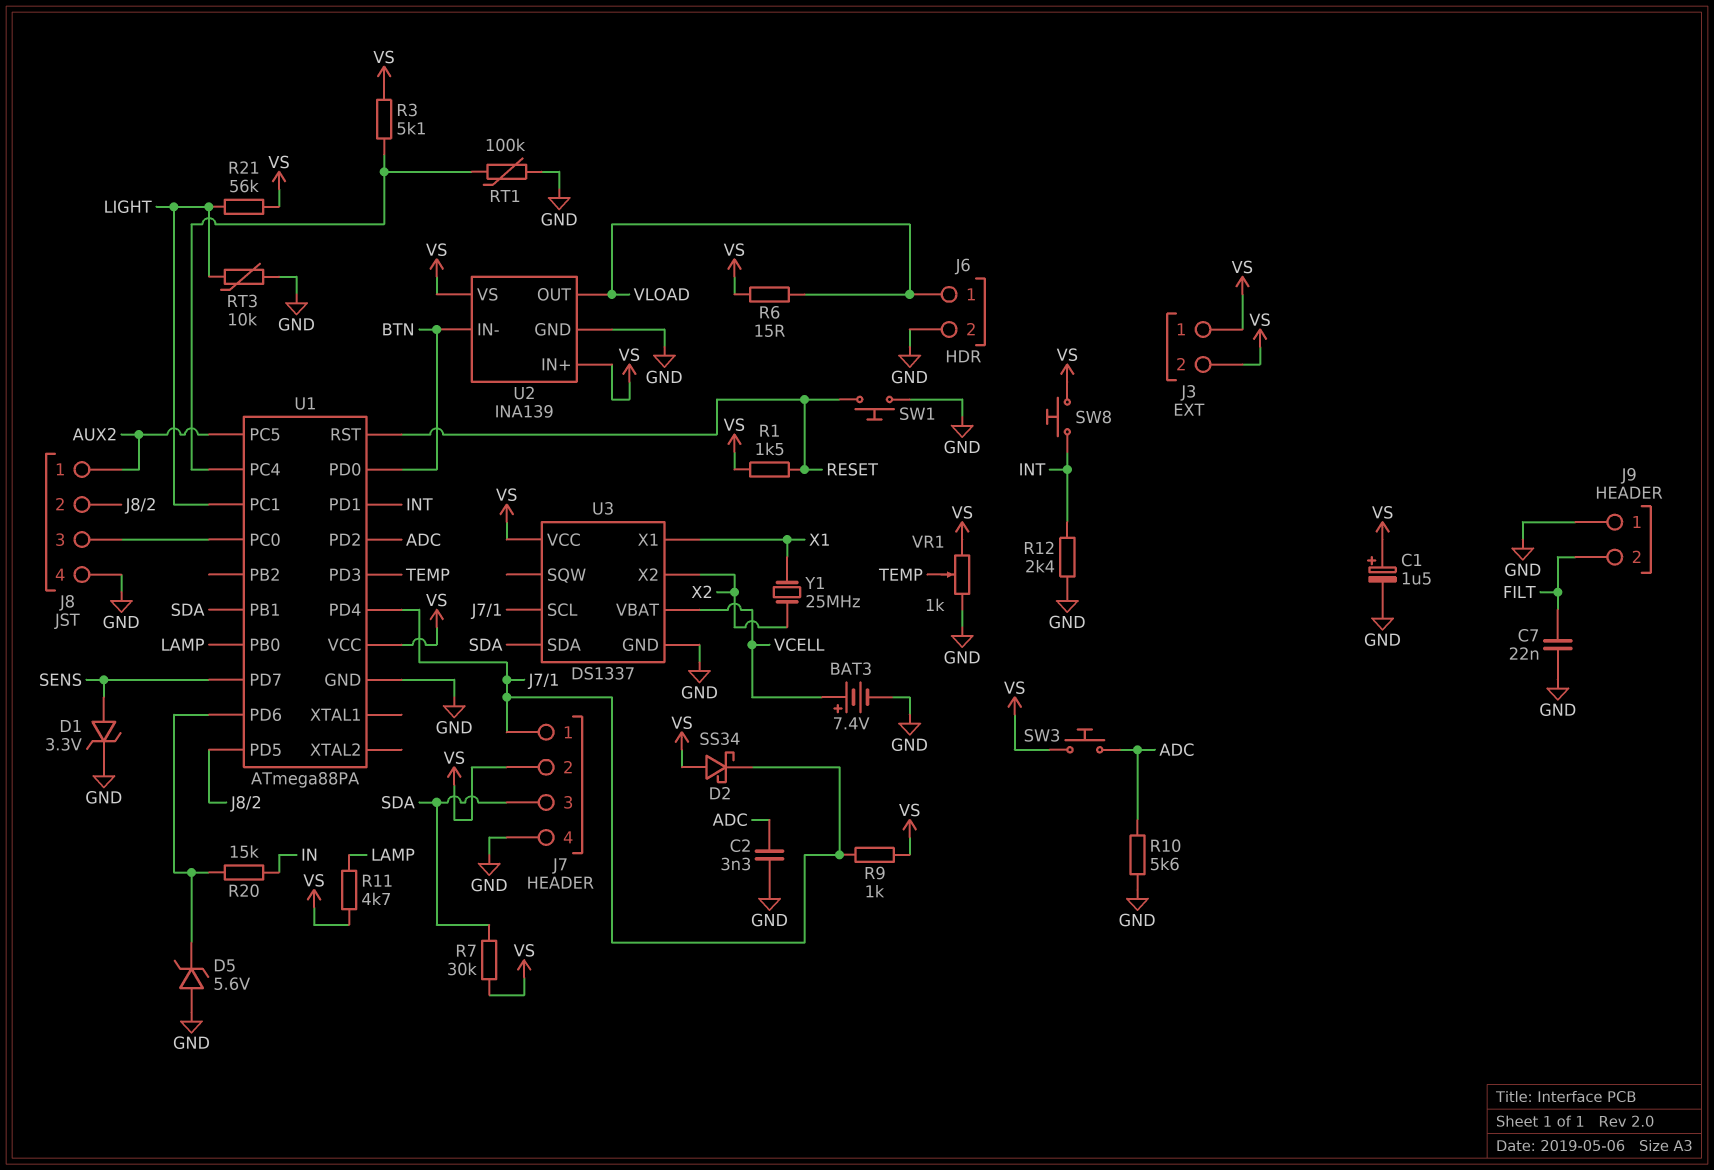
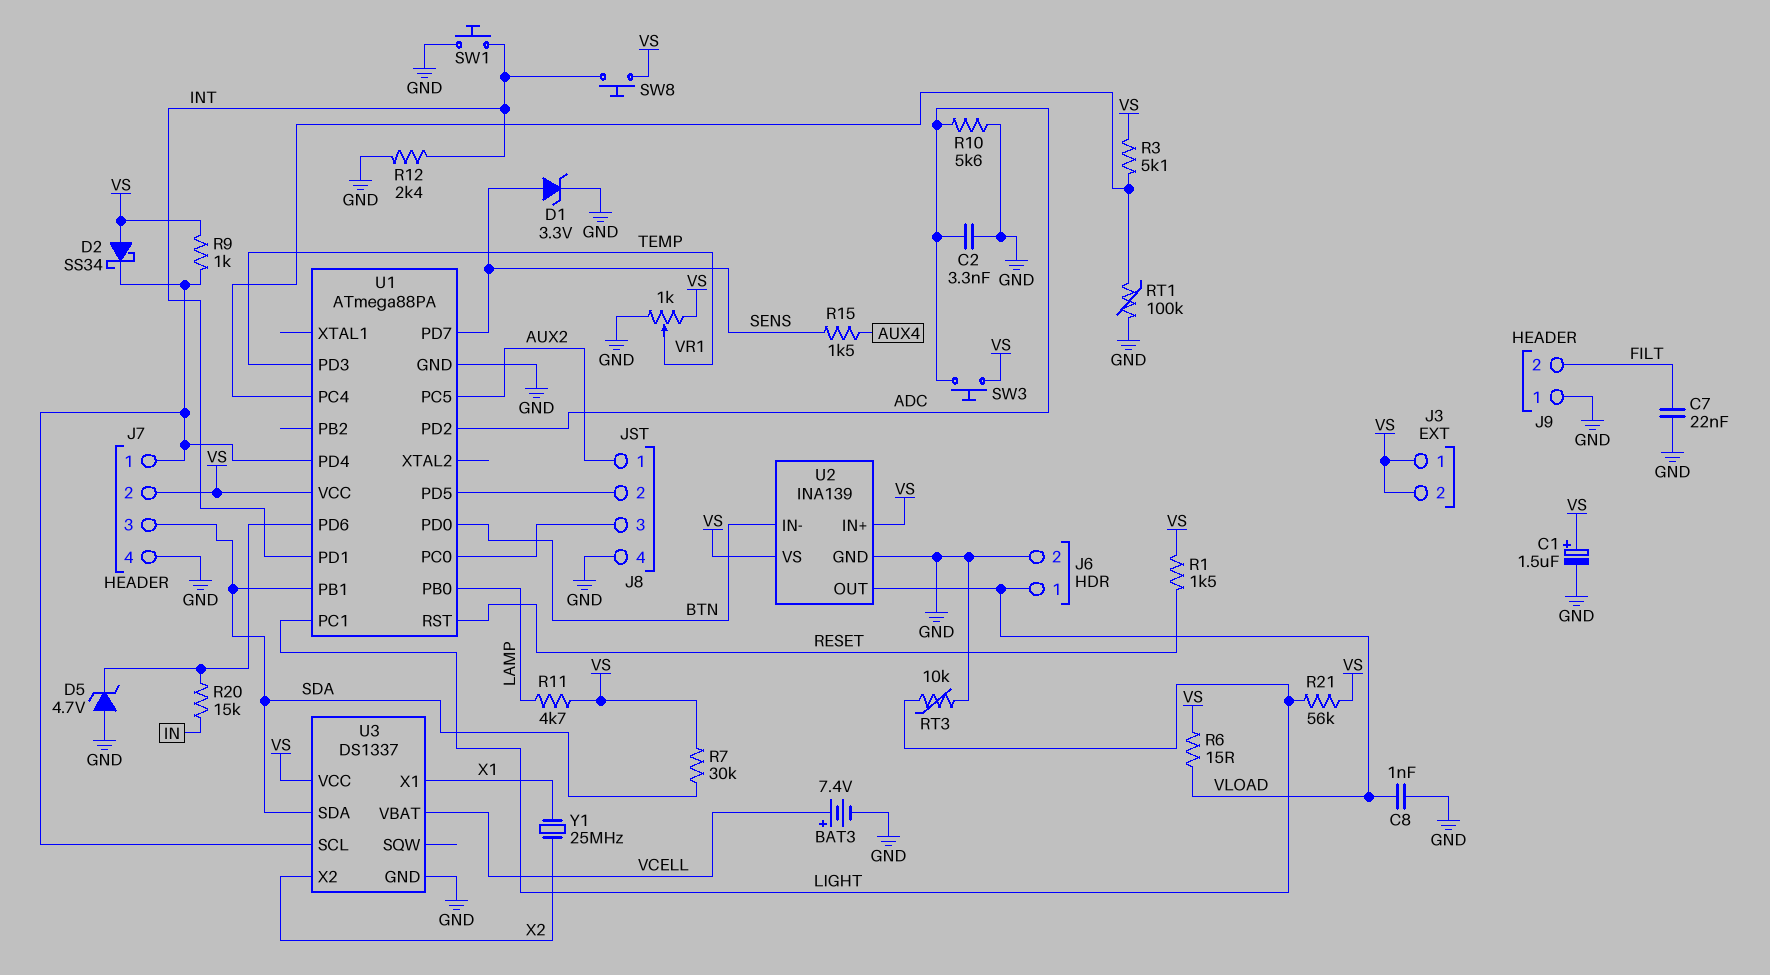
C8: none -> 1nF (GND, VLOAD)
D5: zener 5.6V (A GND, K U1/PD6) -> zener 4.7V (A GND, K U1/PD6)
R15: none -> 1.5k (AUX4, SENS)
SW1: button (GND, RESET) -> button (GND, INT)

